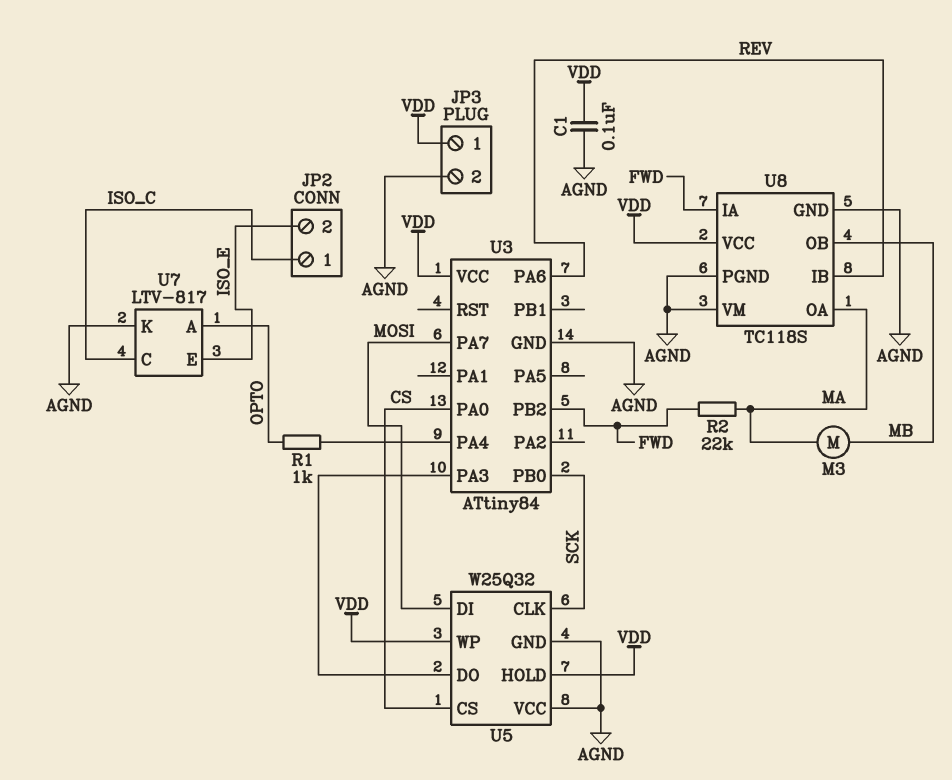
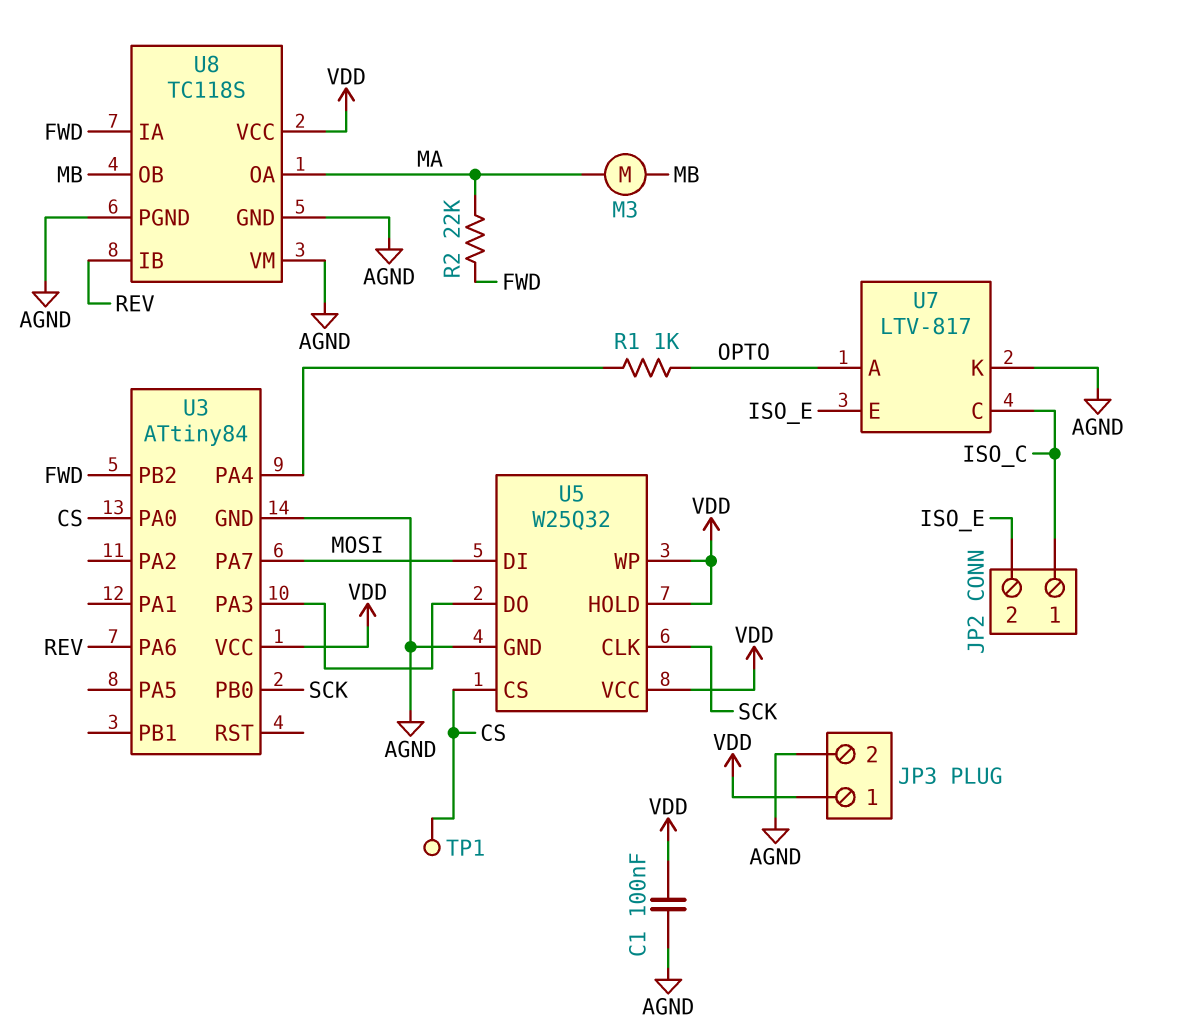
TP1: none -> test point (CS)
U5 pin VCC: AGND -> VDD

